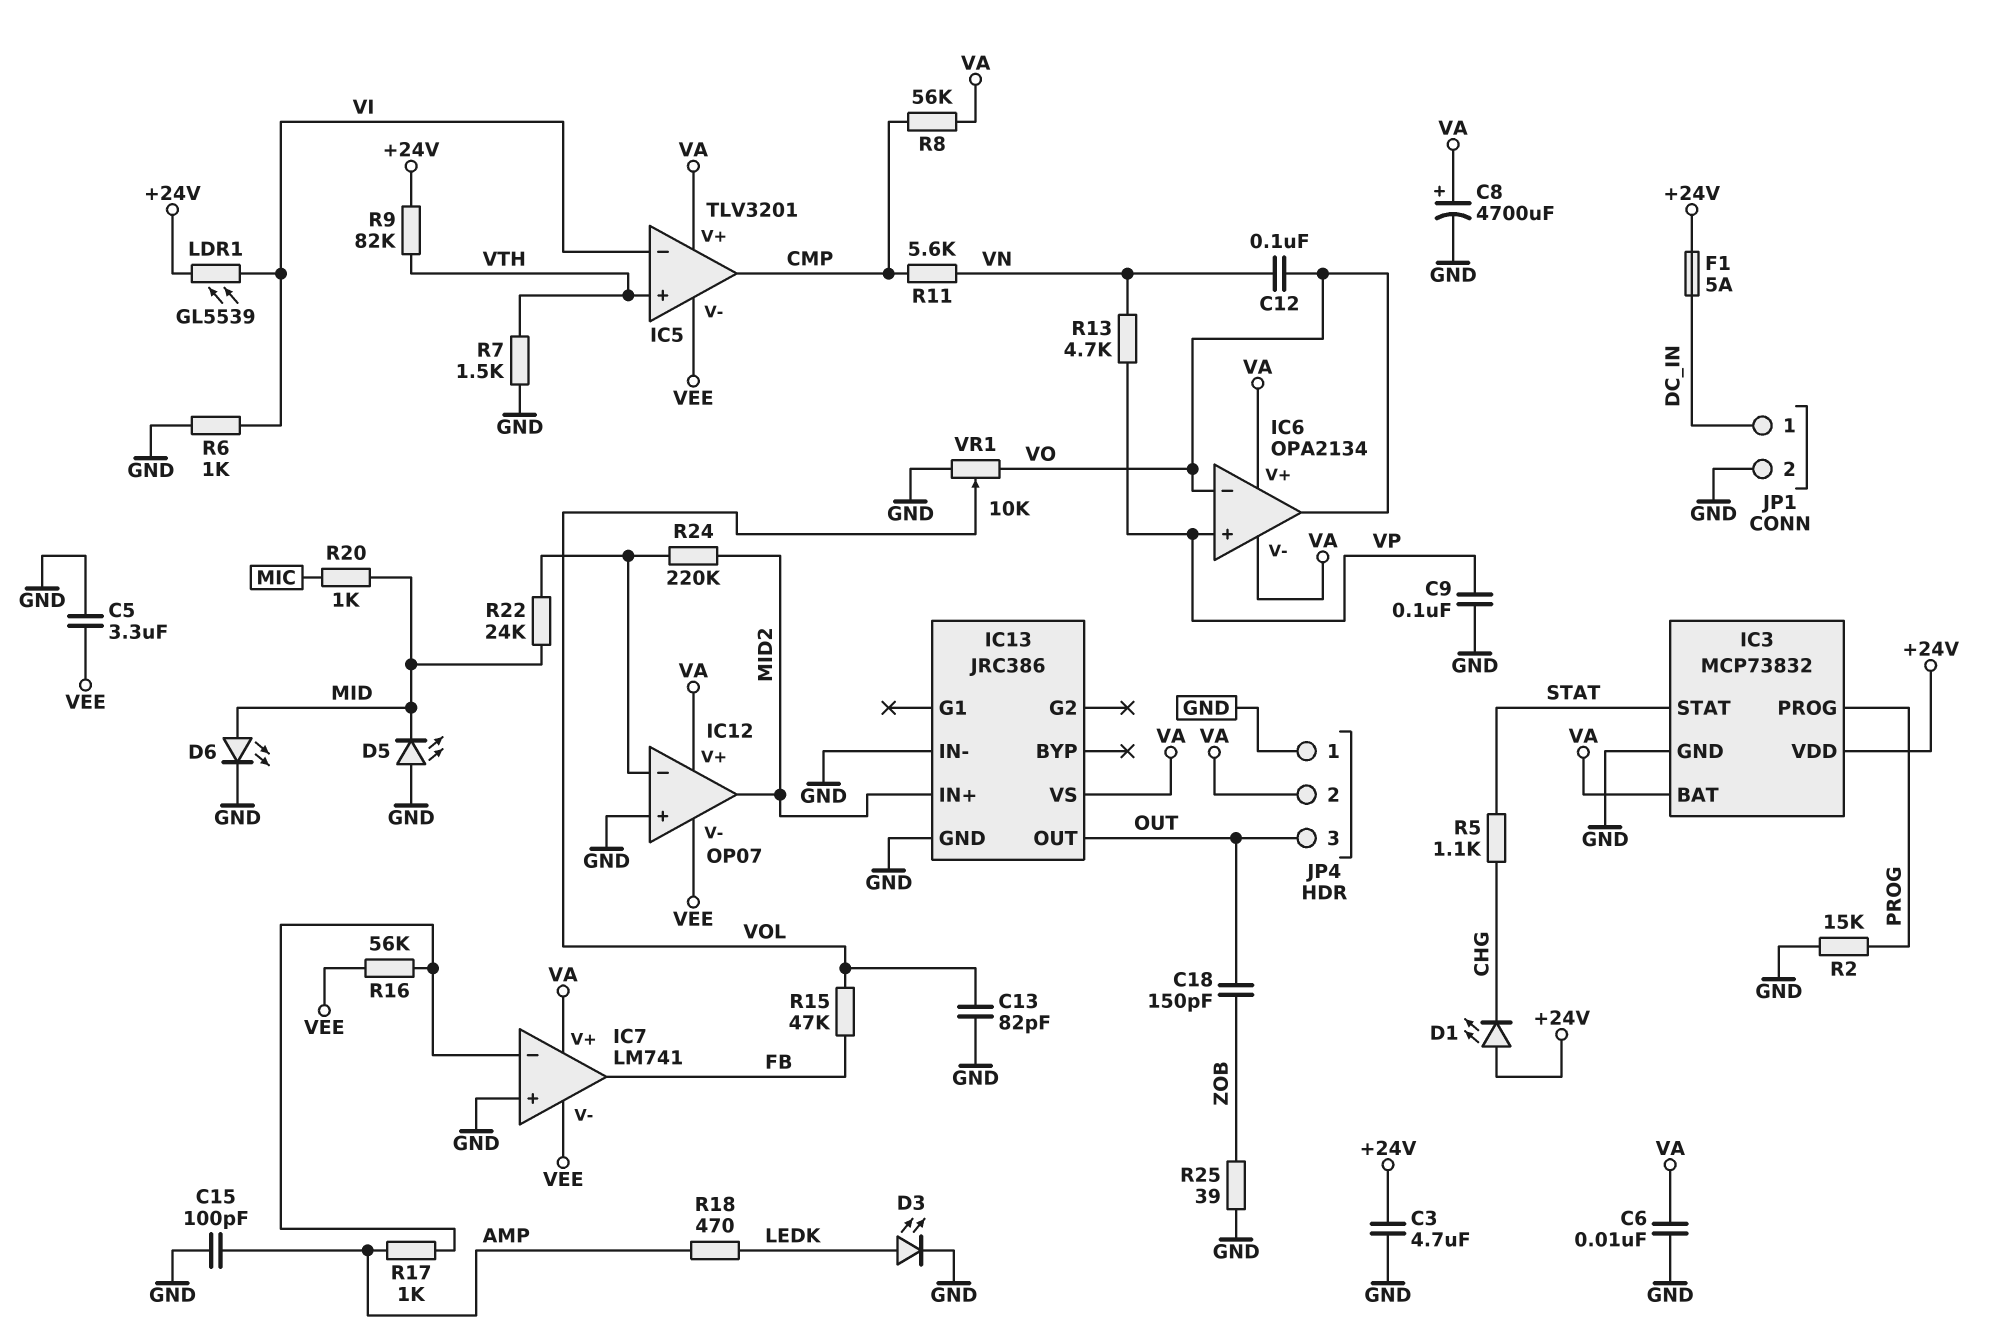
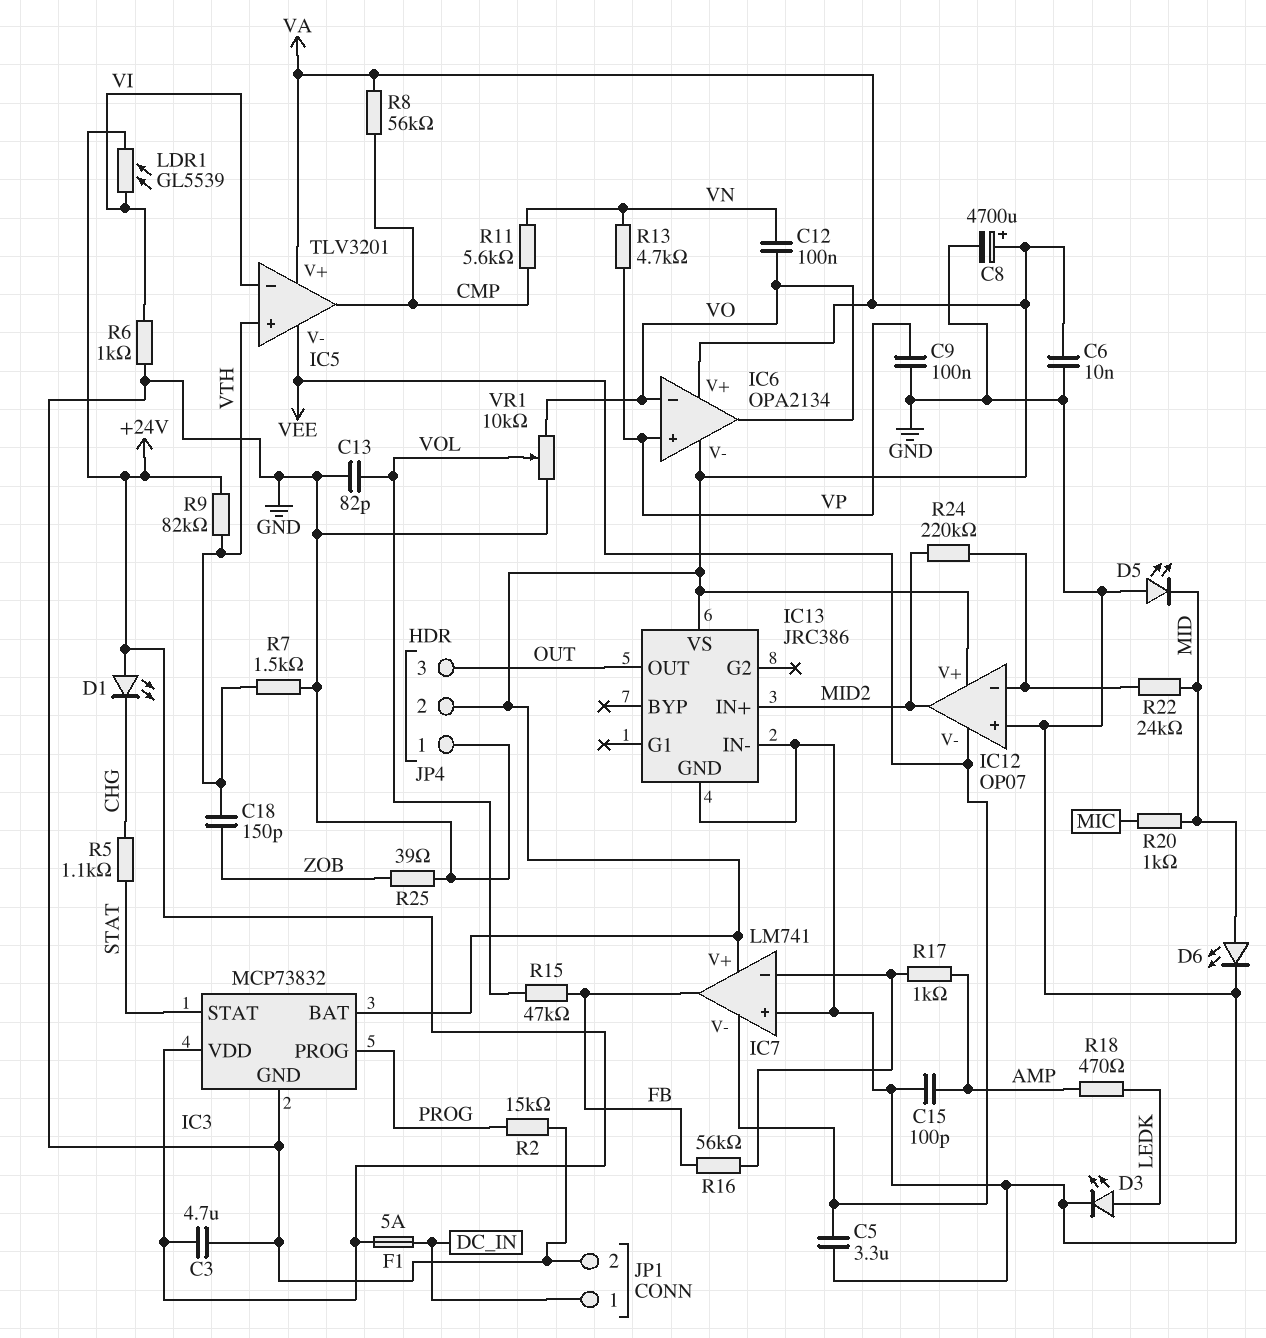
C18: 150pF (OUT, ZOB) -> 150pF (VTH, ZOB)
R16: 56k (IC7/in-, VEE) -> 56k (FB, IC7/in-)

